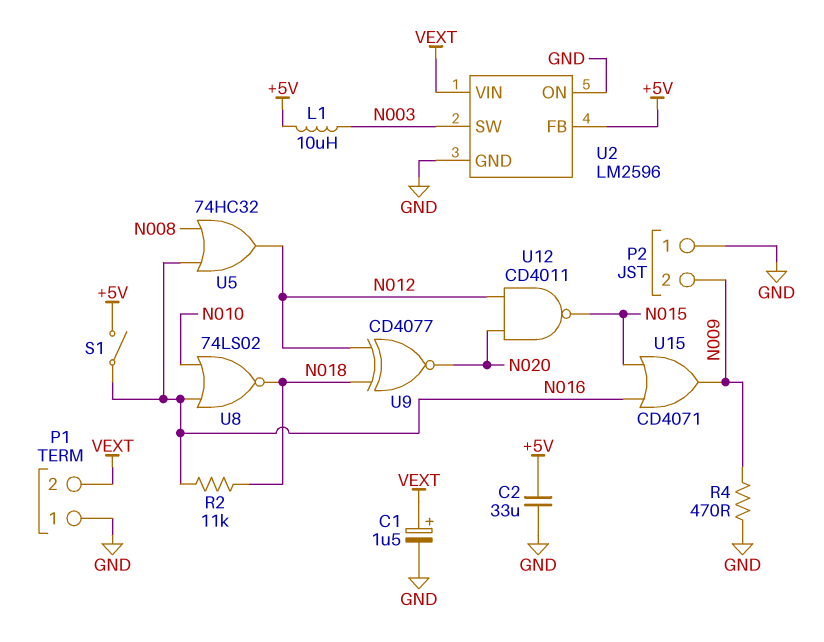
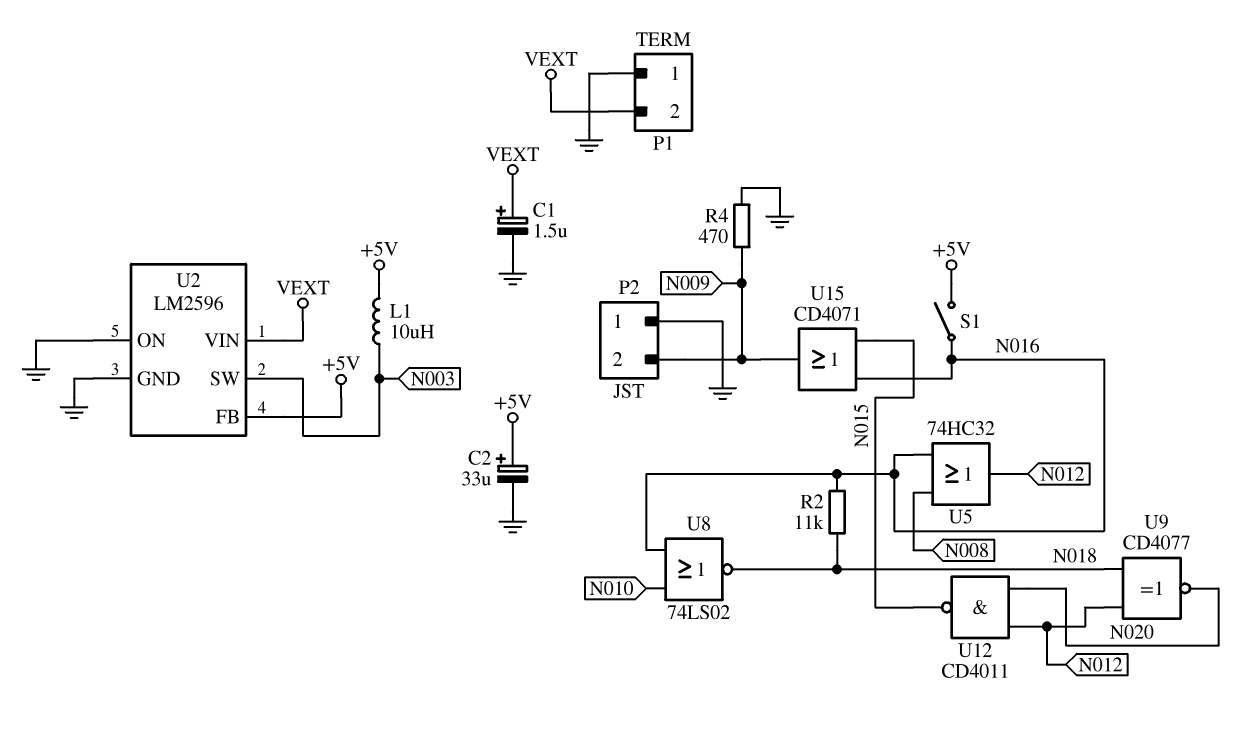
C2: 33uF (+5V, GND) -> 33uF (plus +5V, minus GND)

